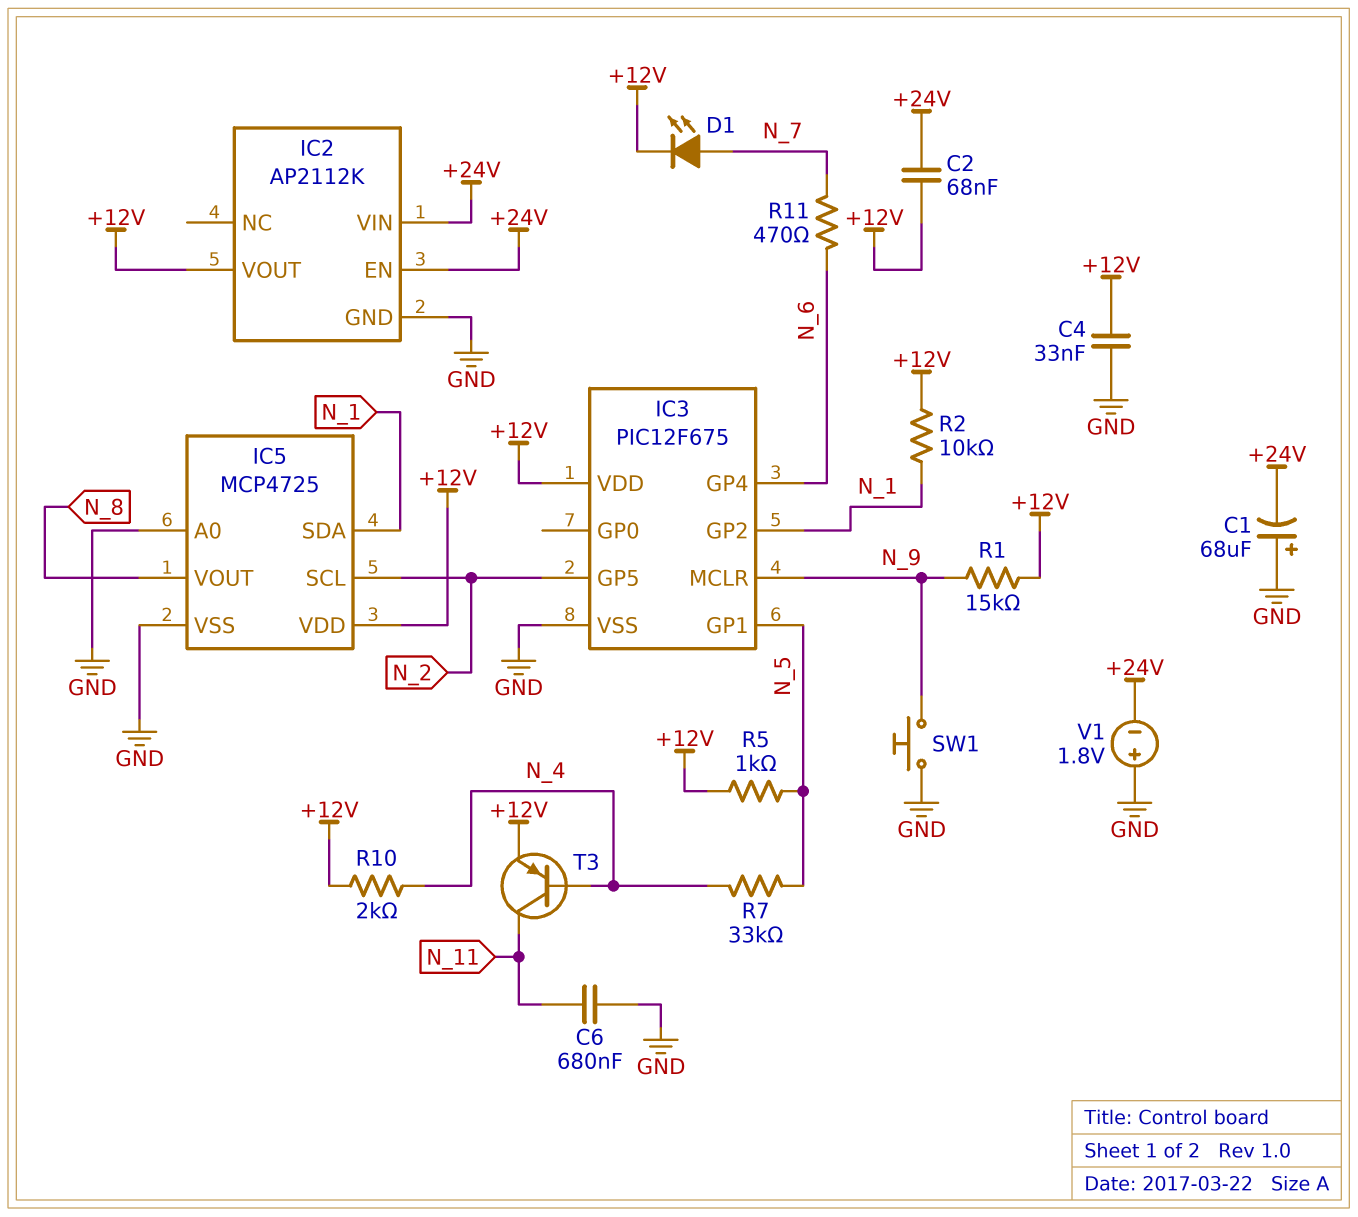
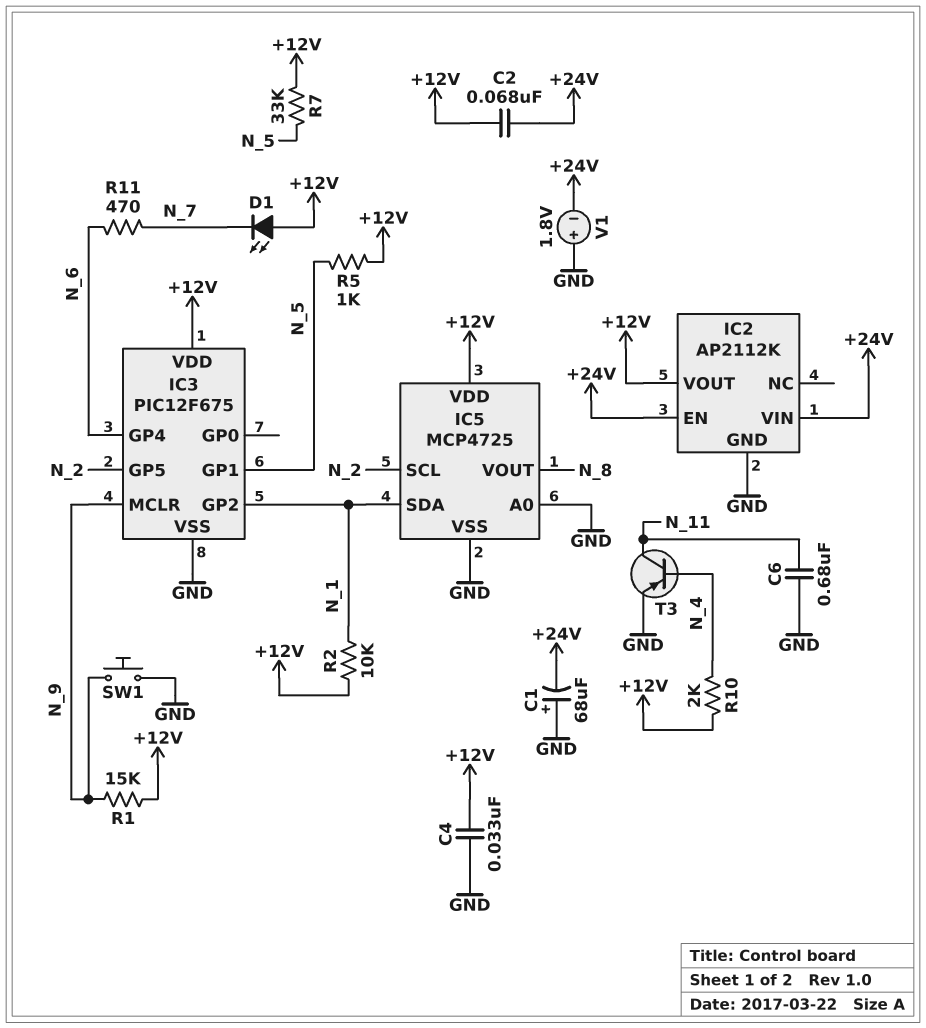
D1: LED (A N_7, K +12V) -> LED (A +12V, K N_7)
R7: 33k (N_4, N_5) -> 33k (+12V, N_5)
T3: PNP (B N_4, C N_11, E +12V) -> PNP (B N_4, C N_11, E GND)

